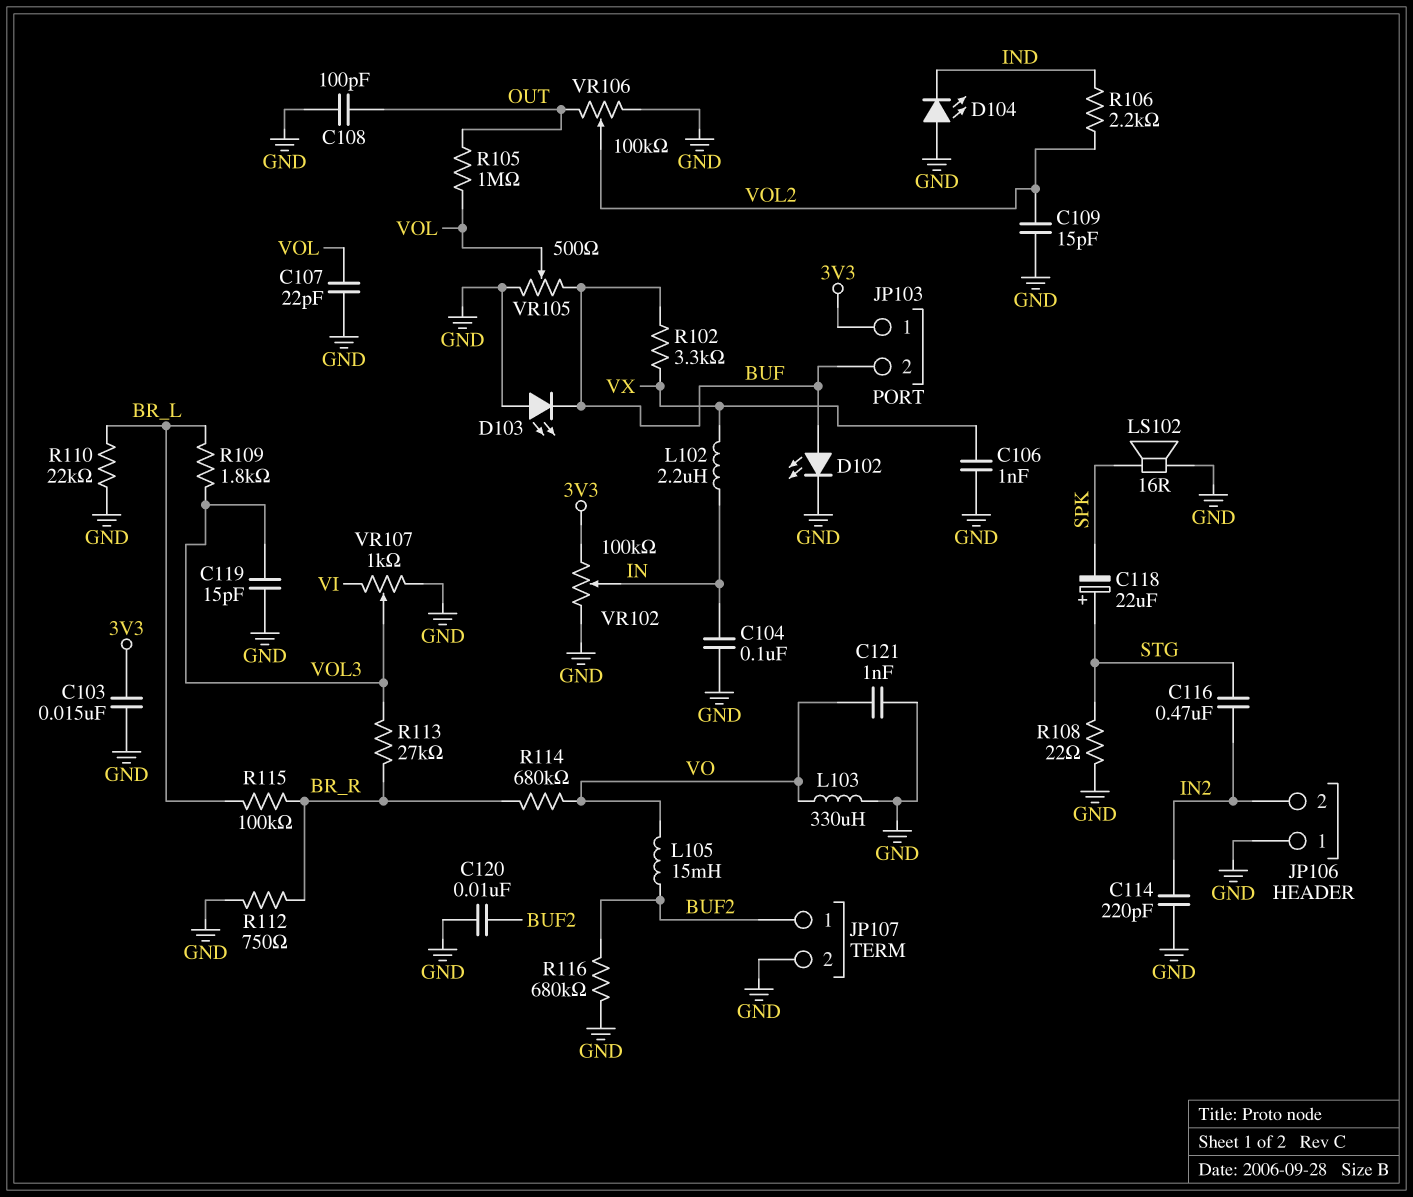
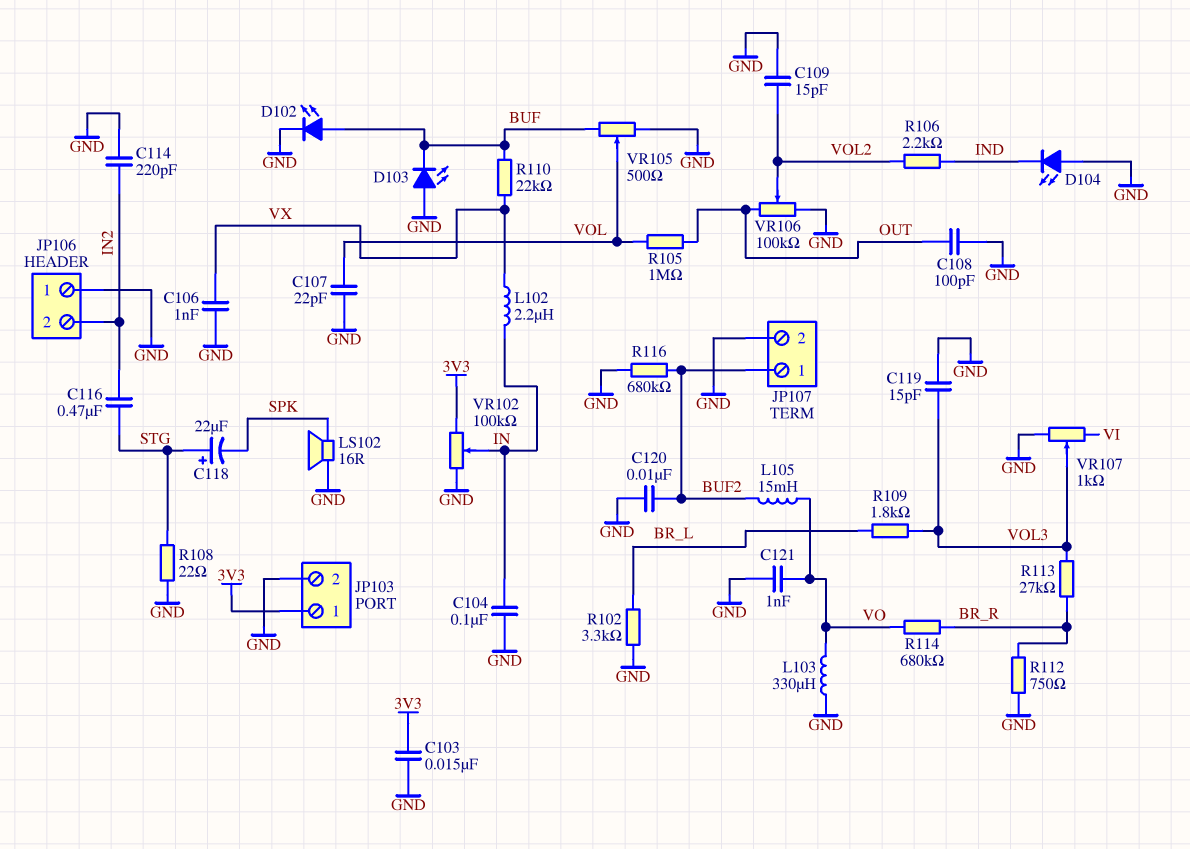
JP103 pin 2: BUF -> GND
R102: 3.3k (BUF, VX) -> 3.3k (BR_L, GND)
R110: 22k (BR_L, GND) -> 22k (BUF, VX)
R115: 100k (BR_L, BR_R) -> none

